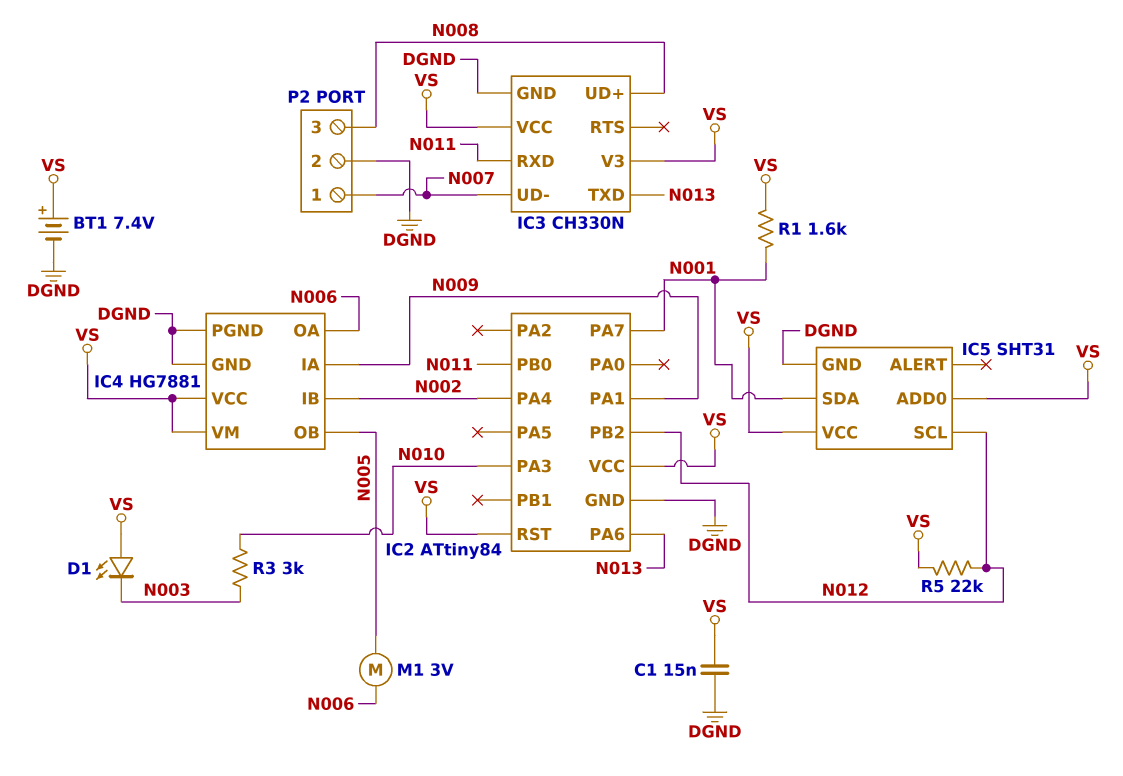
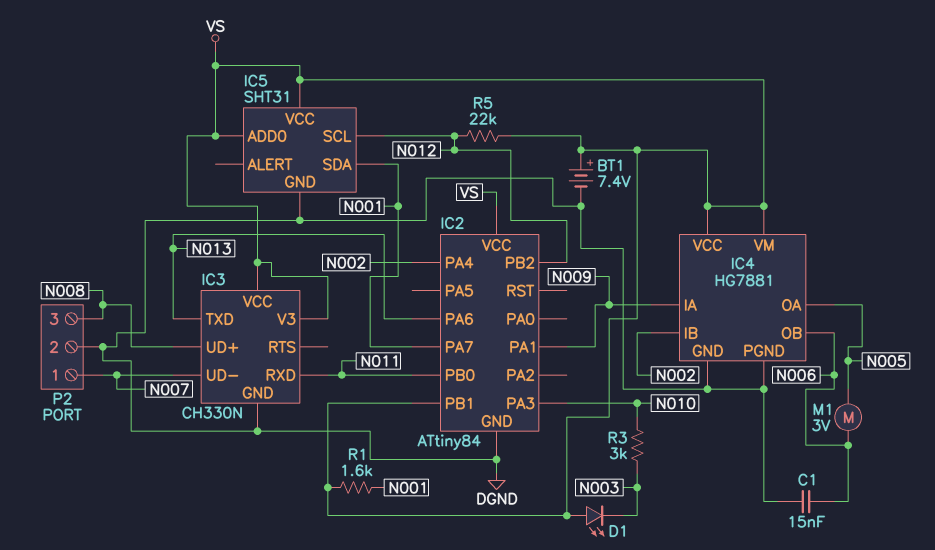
C1: 15nF (DGND, VS) -> 15nF (DGND, N006)
IC2 pin PB1: none -> VS
IC2 pin RST: VS -> none
IC4 pin OA: N006 -> N005
IC4 pin OB: N005 -> N006

